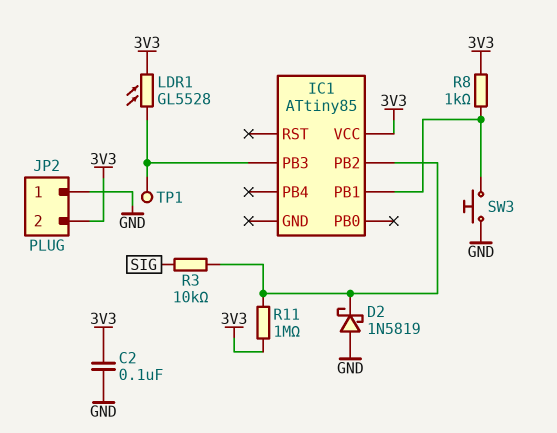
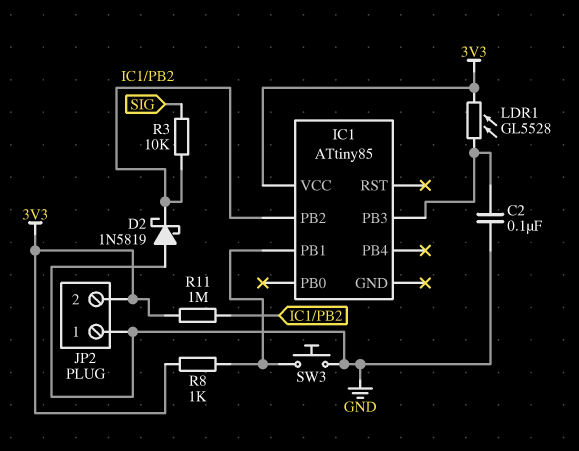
C2: 100nF (3V3, GND) -> 100nF (GND, IC1/PB3)
TP1: test point (IC1/PB3) -> none

